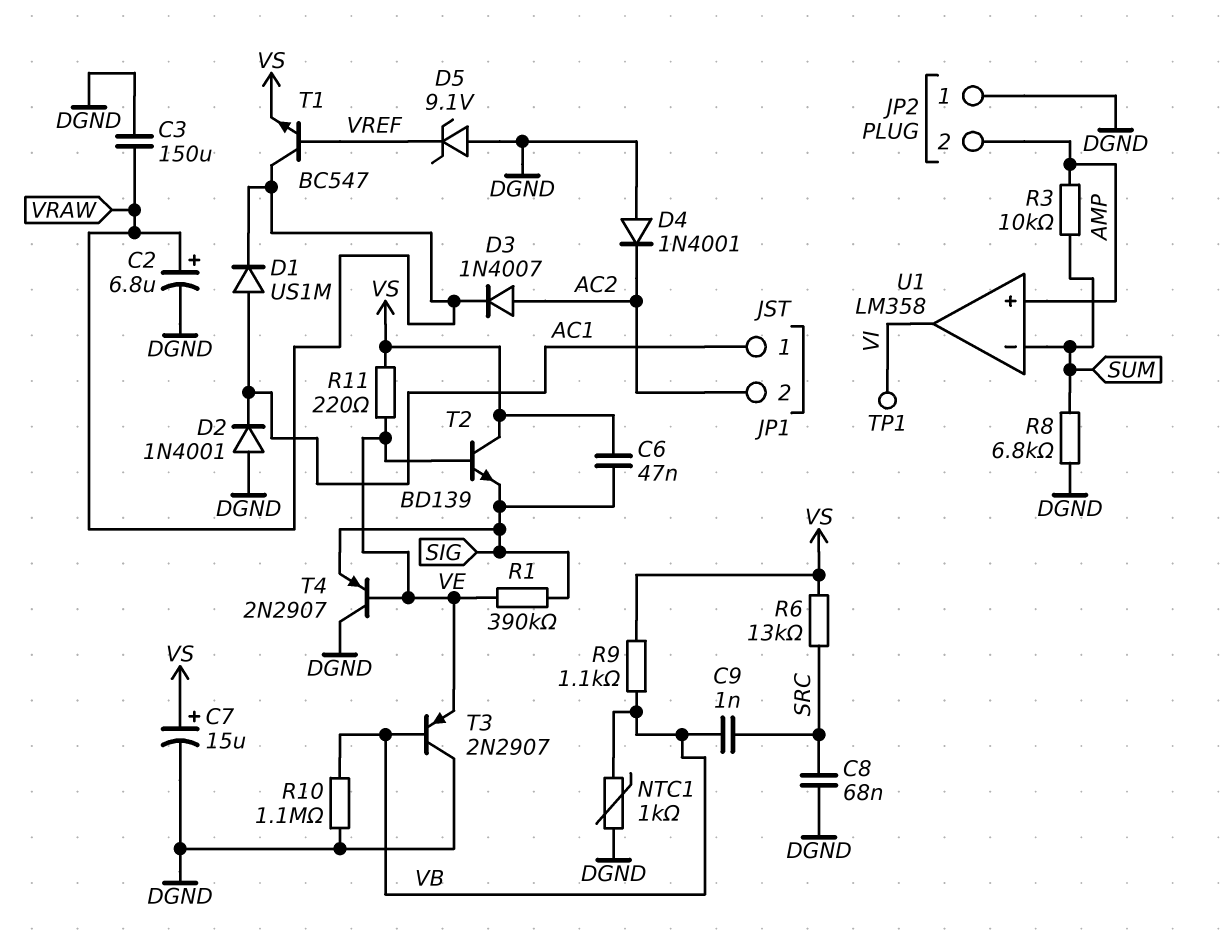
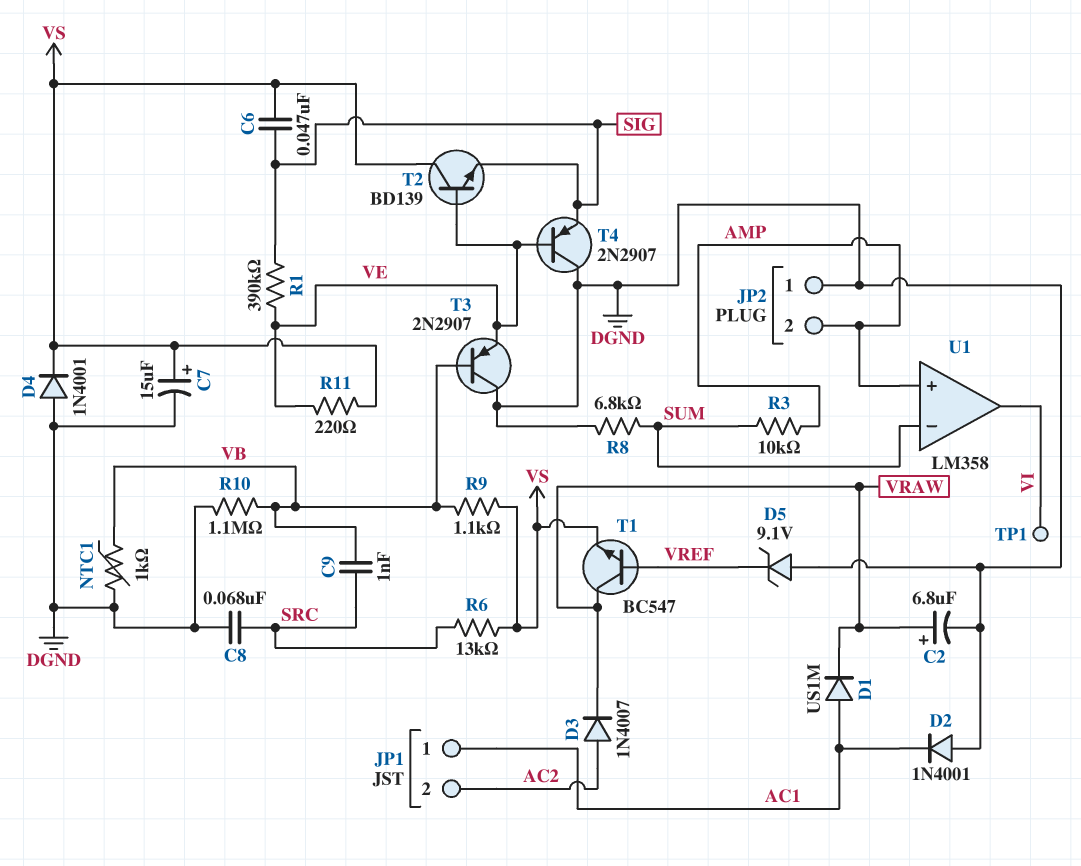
C3: 150uF (DGND, VRAW) -> none
D4: diode 1N4001 (A DGND, K AC2) -> diode 1N4001 (A DGND, K VS)

